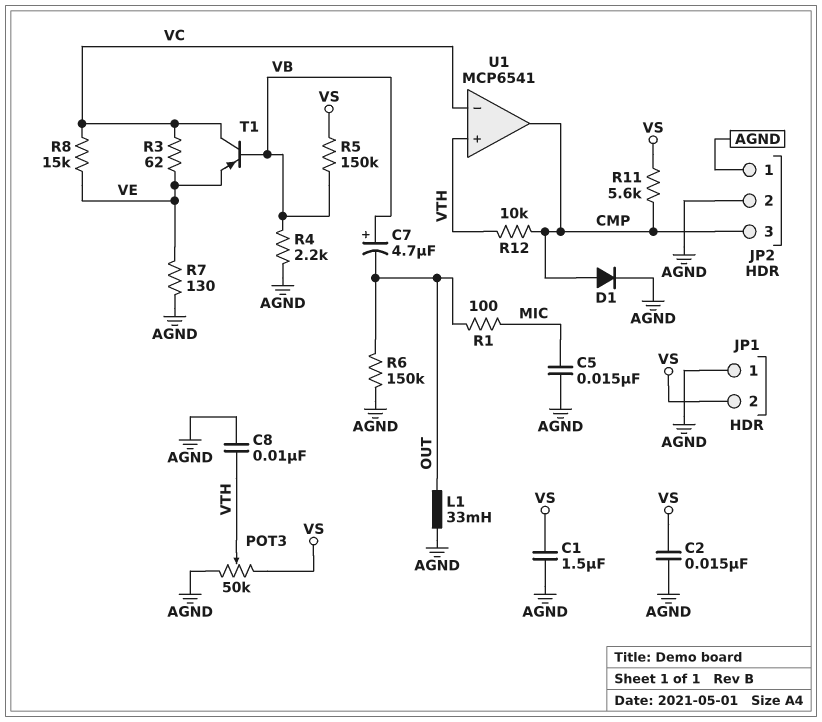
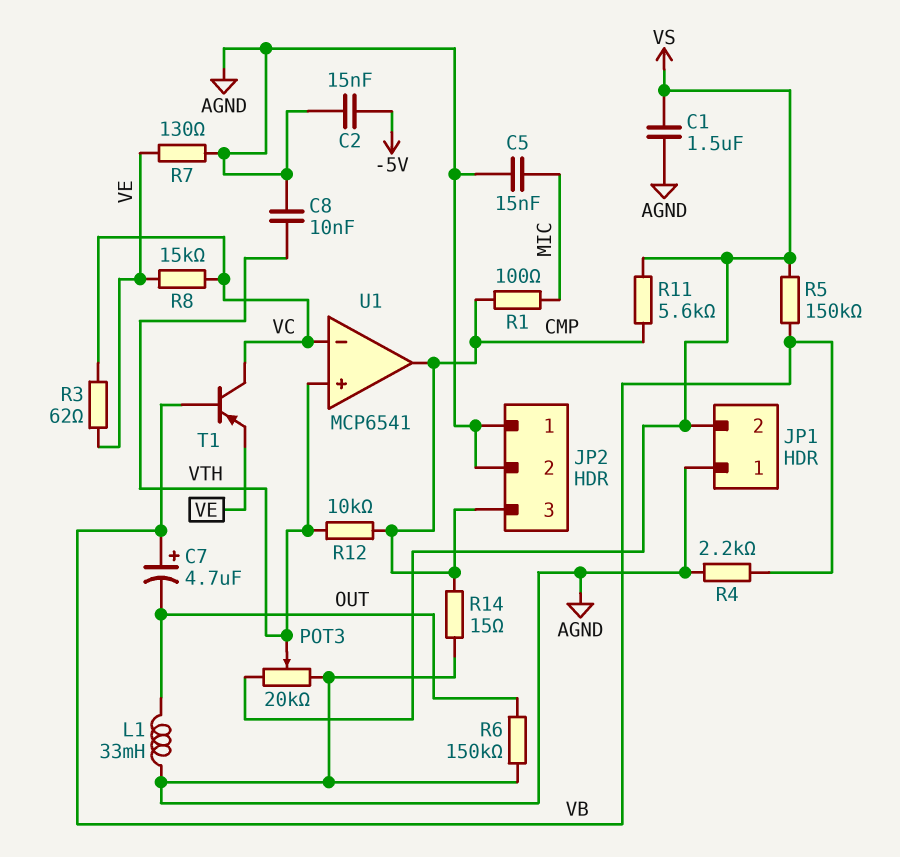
C2: 15nF (AGND, VS) -> 15nF (-5V, AGND)
D1: diode (A CMP, K AGND) -> none
POT3: 50k (AGND, VS, wiper VTH) -> 20k (AGND, VS, wiper VTH)
R1: 100 (MIC, OUT) -> 100 (CMP, MIC)
R14: none -> 15 (AGND, CMP)

